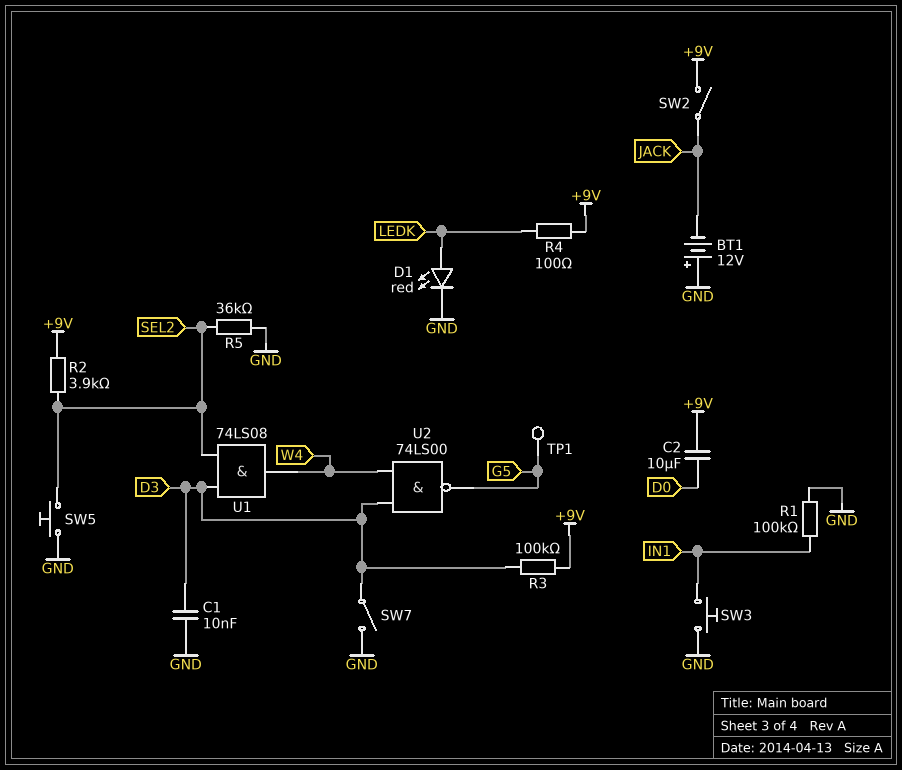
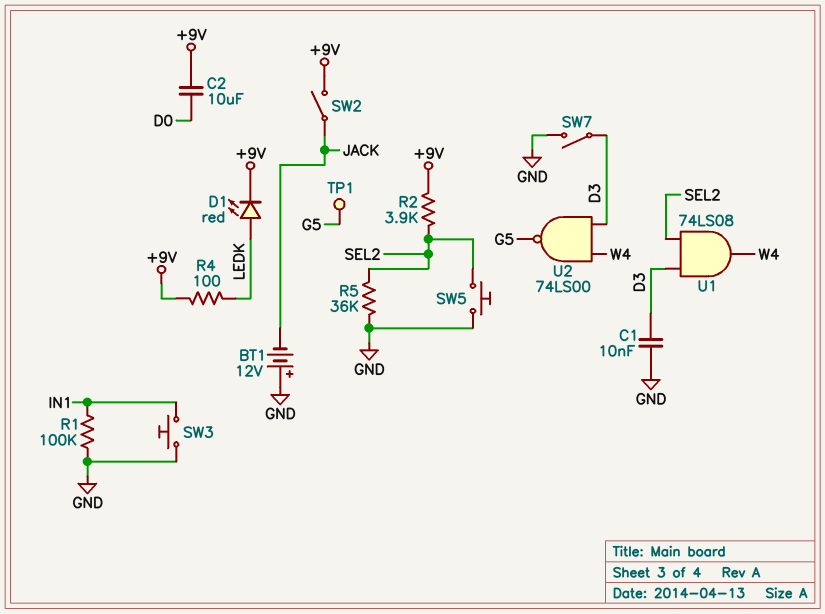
D1: LED red (A LEDK, K GND) -> LED red (A LEDK, K +9V)
R3: 100k (+9V, D3) -> none

